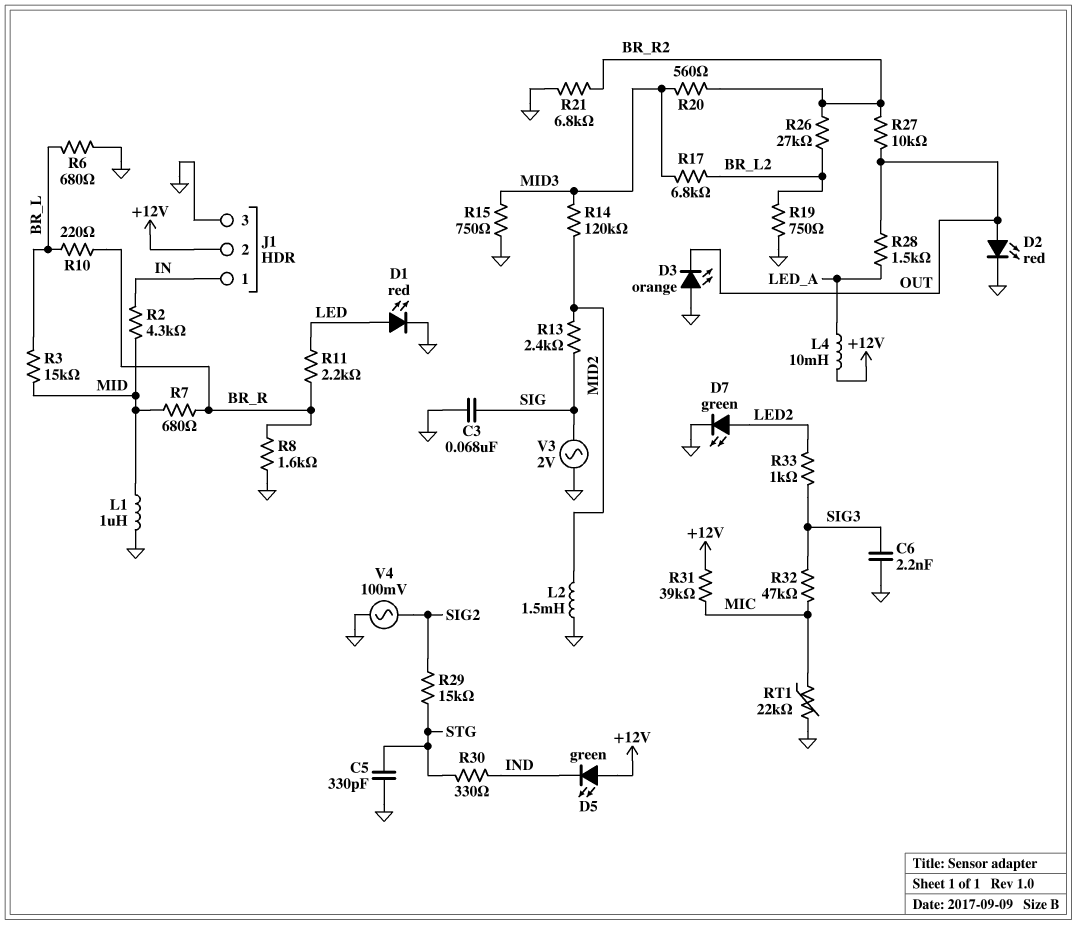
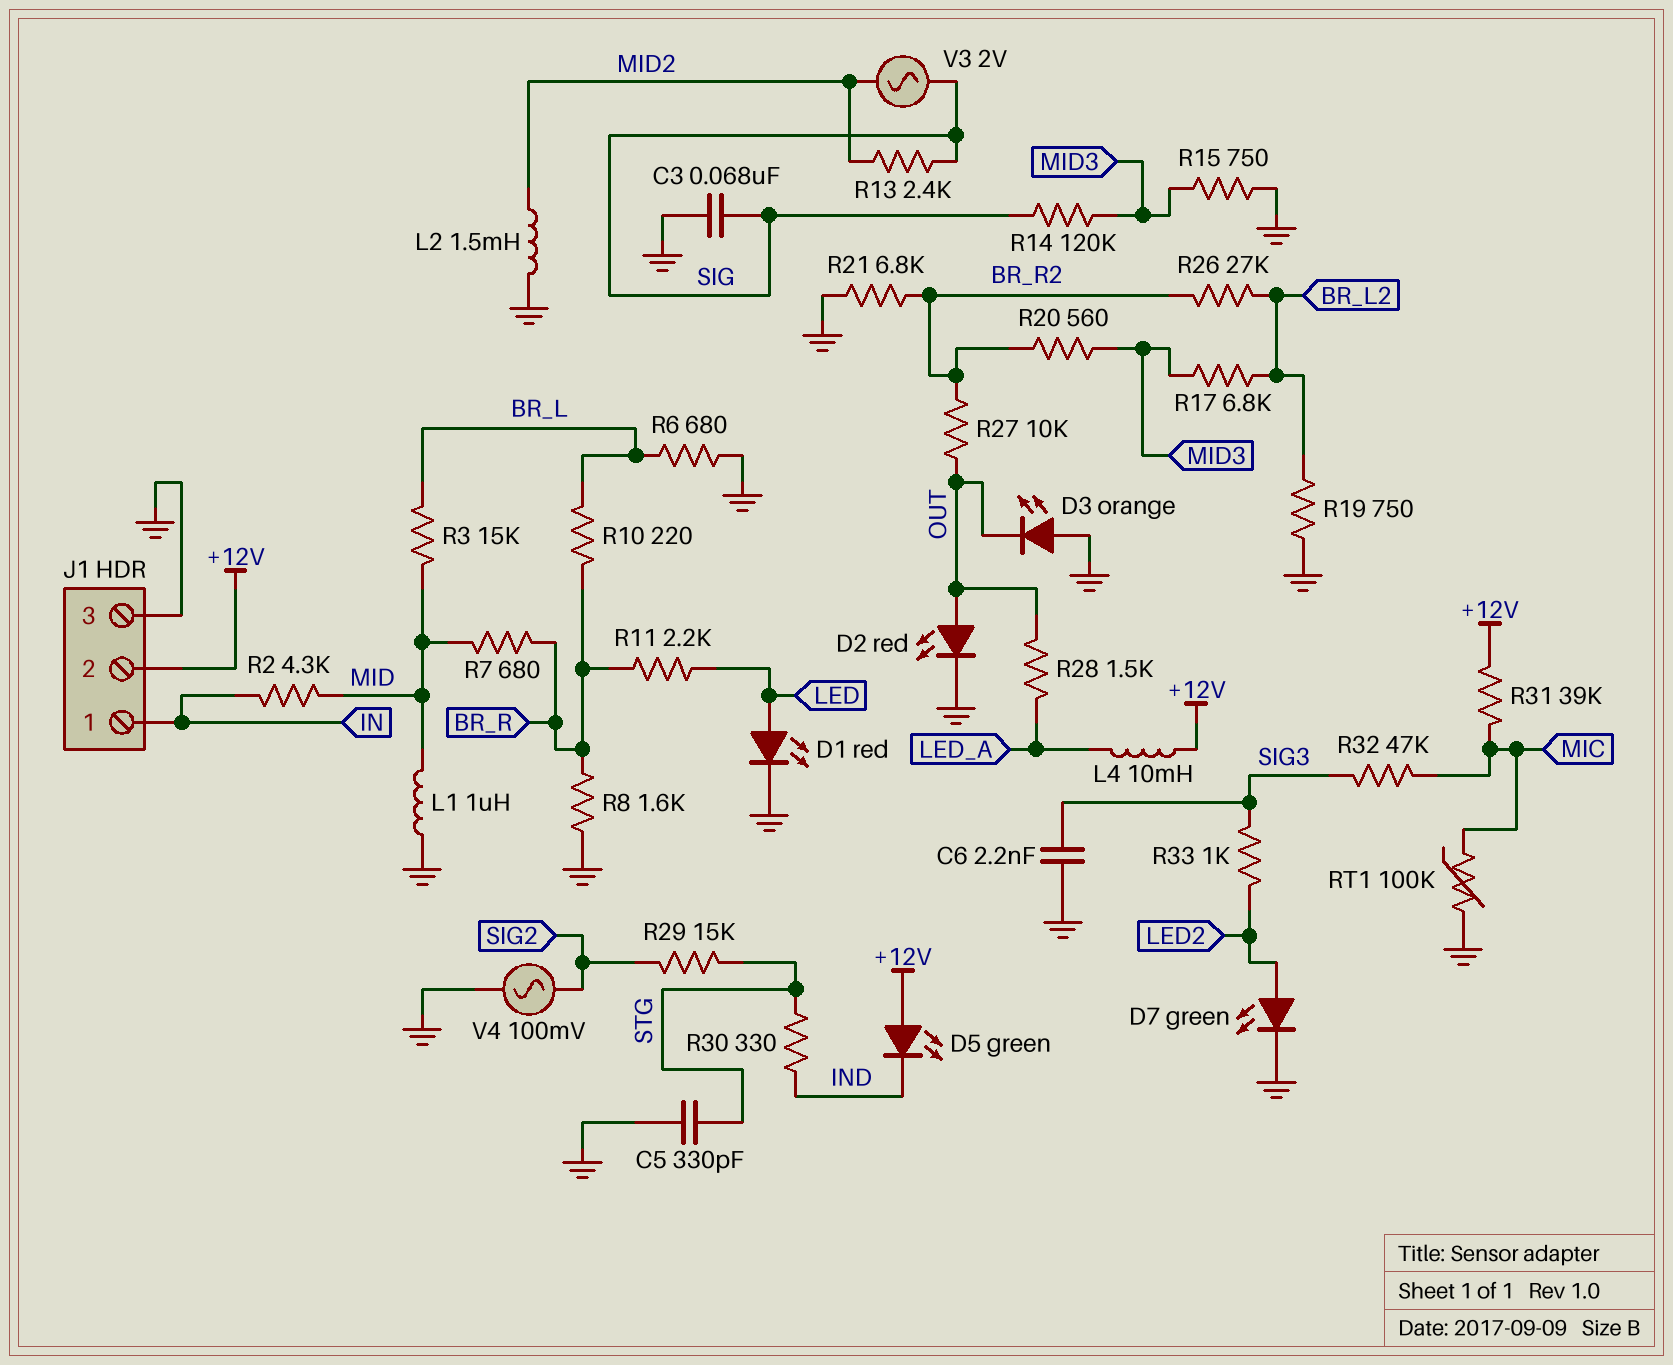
R14: 120k (MID2, MID3) -> 120k (MID3, SIG)
RT1: 22k (GND, MIC) -> 100k (GND, MIC)
V3: AC 2V (GND, SIG) -> AC 2V (MID2, SIG)

